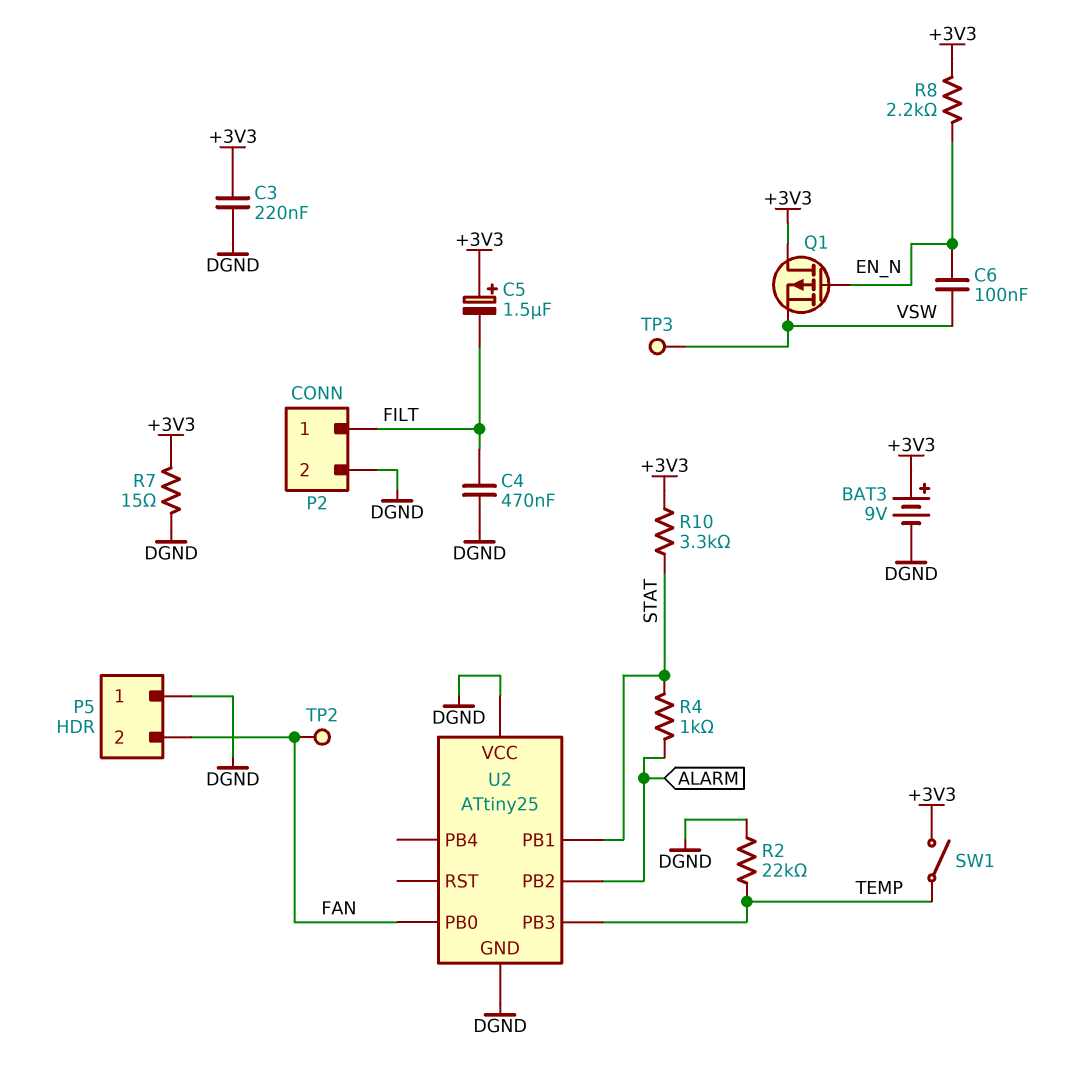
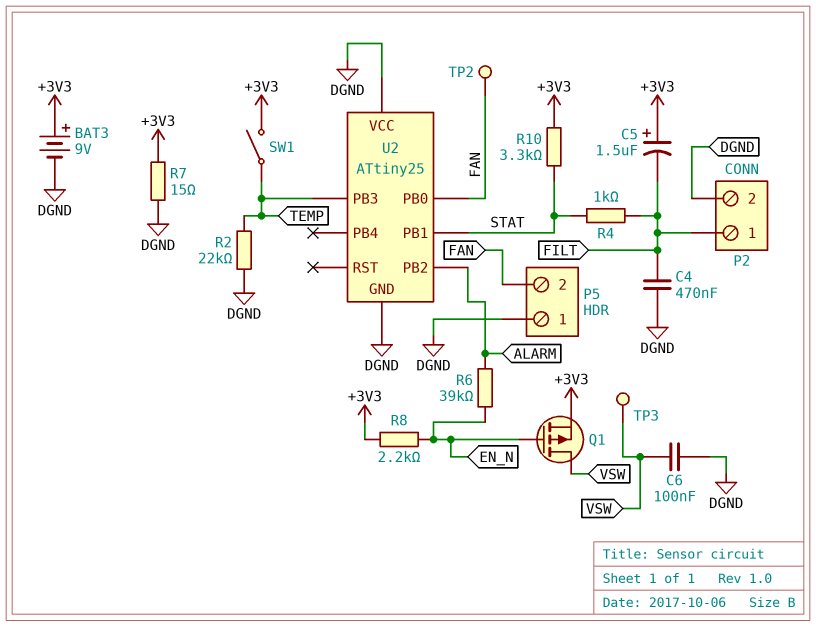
C3: 220nF (+3V3, DGND) -> none
C6: 100nF (EN_N, VSW) -> 100nF (DGND, VSW)
Q1: PMOS (G EN_N, D +3V3, S VSW) -> PMOS (G EN_N, D VSW, S +3V3)
R4: 1k (ALARM, STAT) -> 1k (FILT, STAT)
R6: none -> 39k (ALARM, EN_N)

